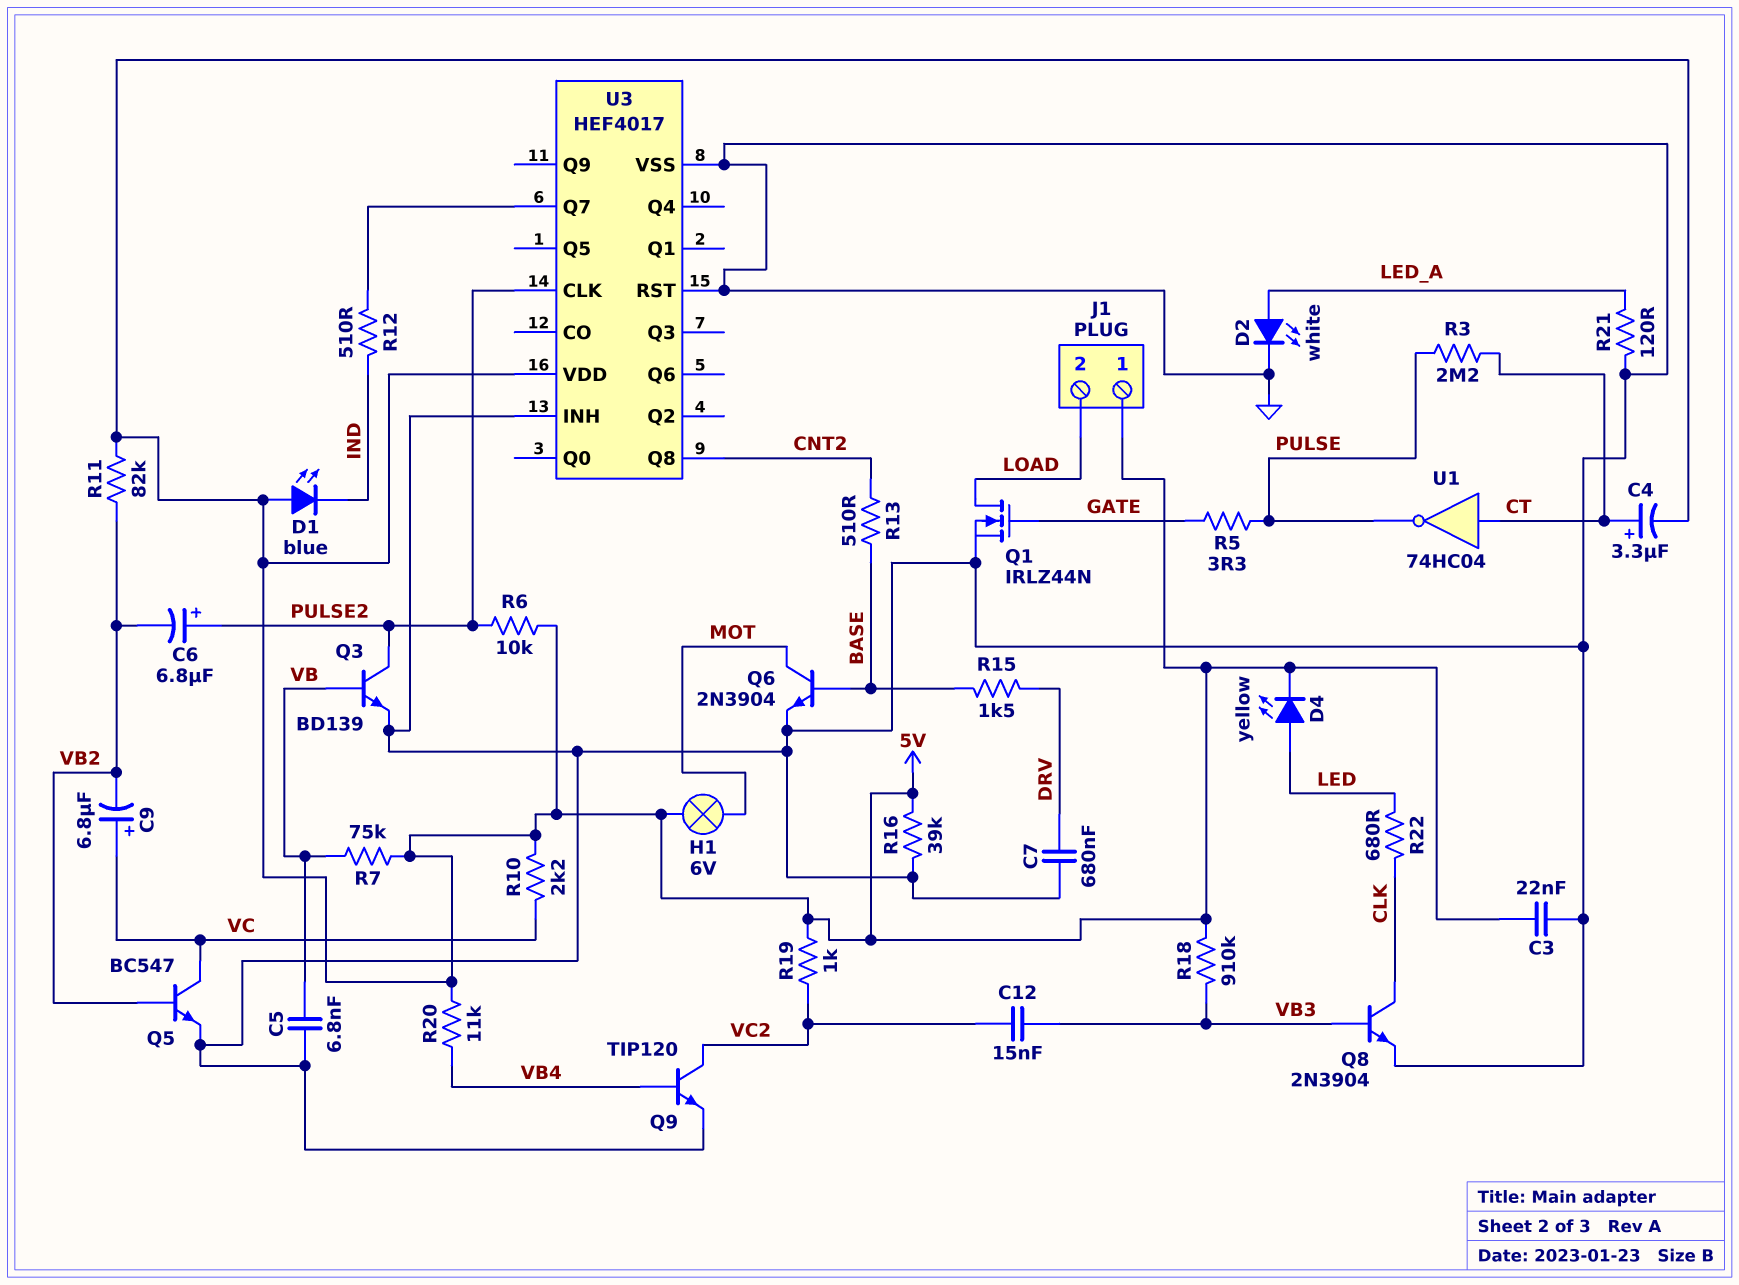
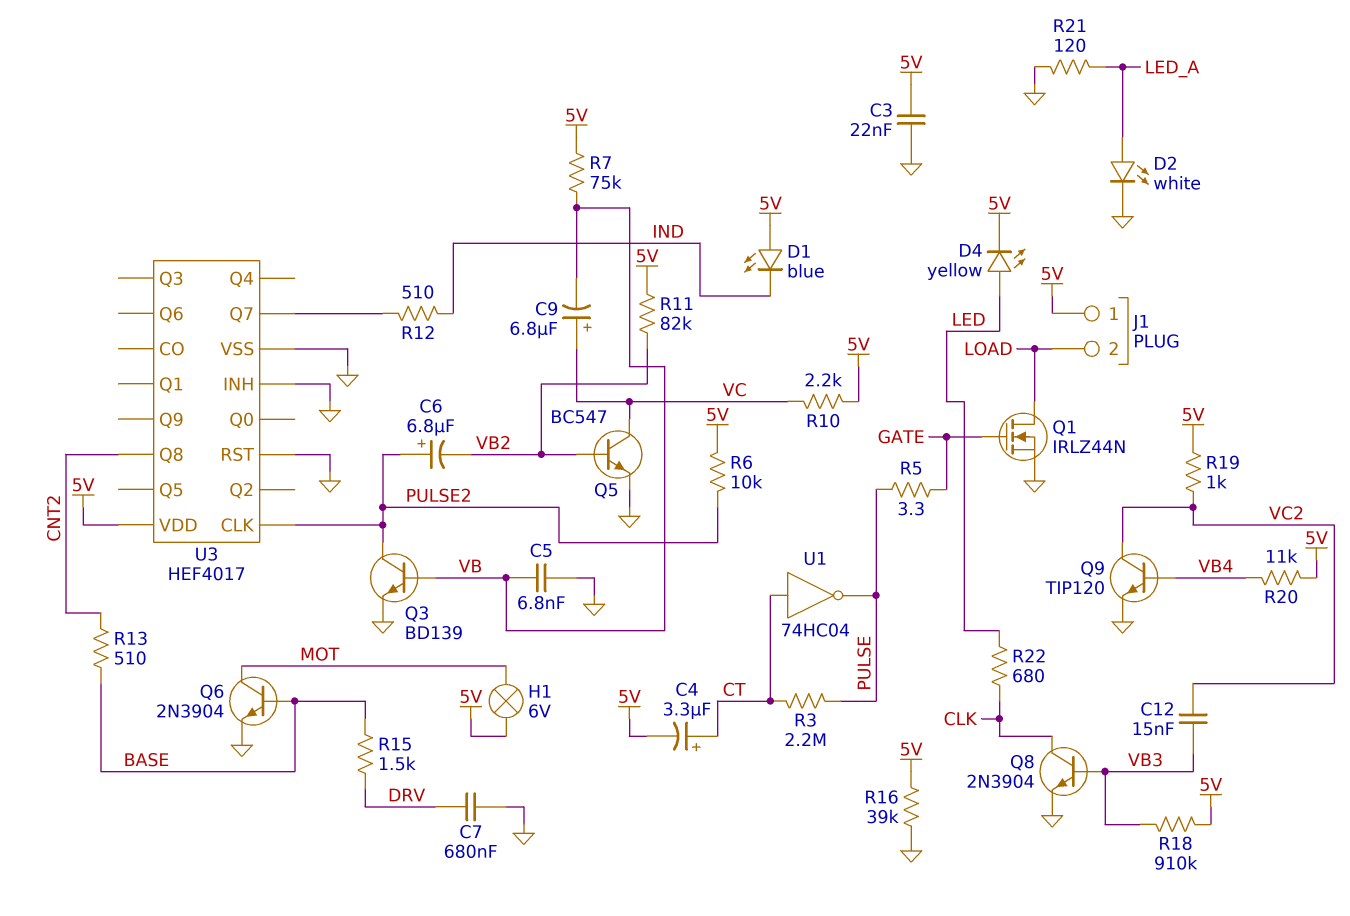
C9: 6.8uF (plus VC, minus VB2) -> 6.8uF (plus VC, minus VB)

